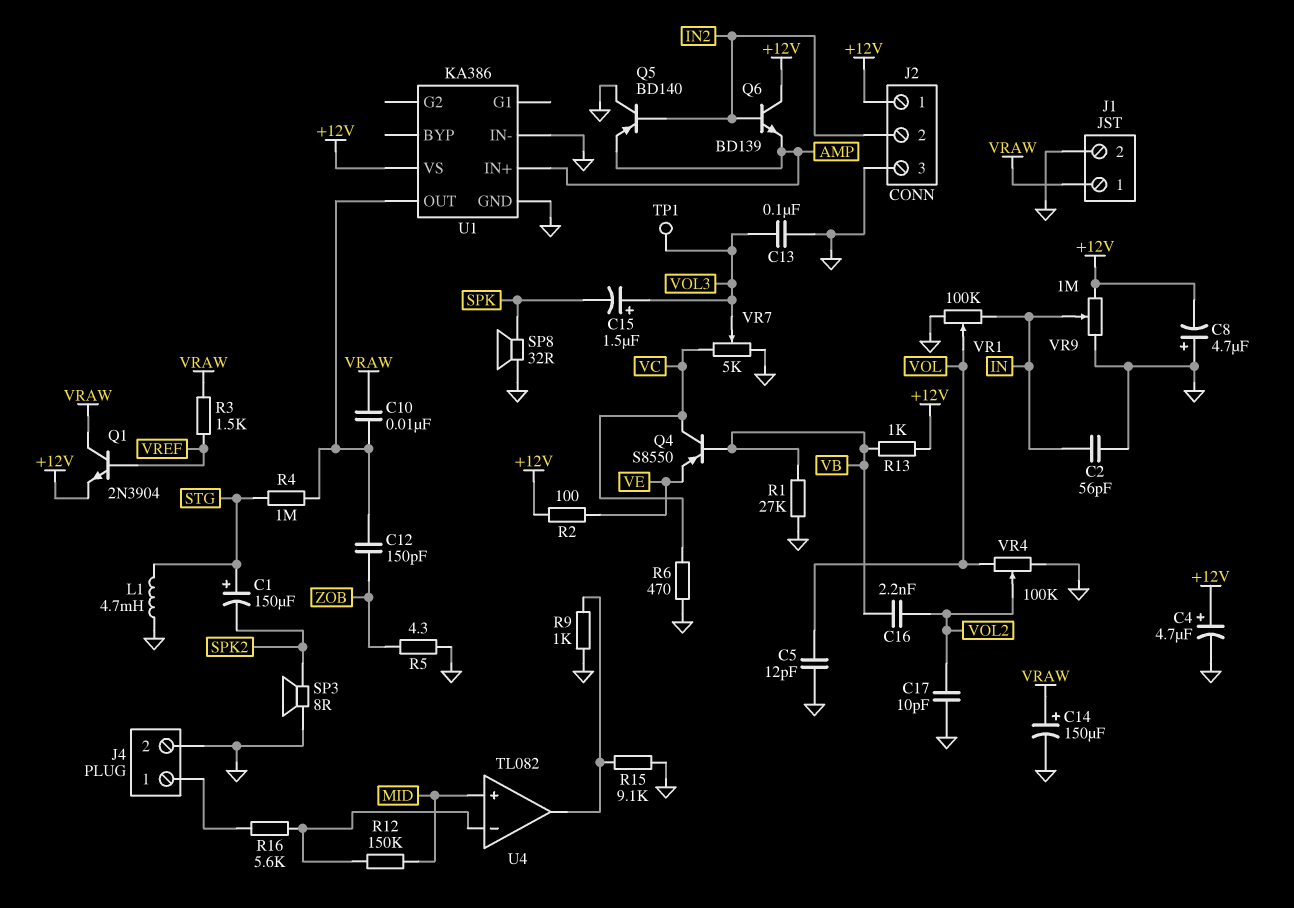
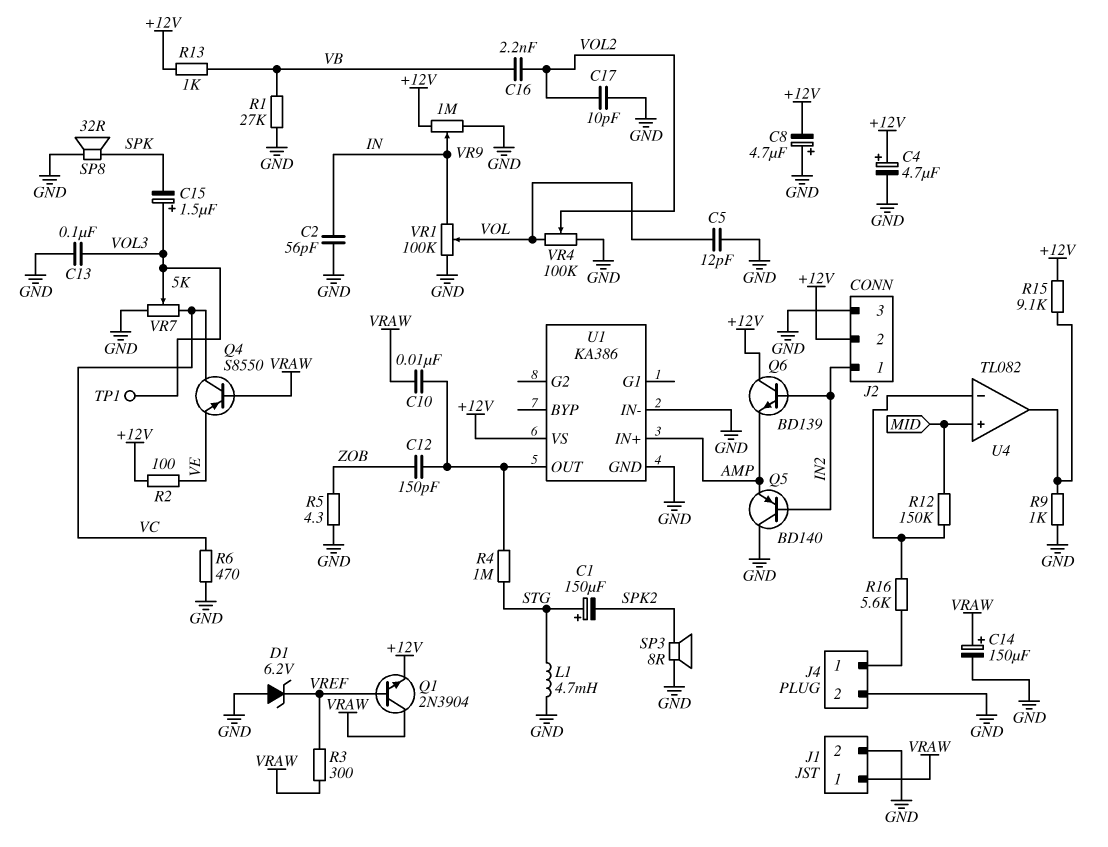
D1: none -> zener 6.2V (A GND, K VREF)
J2 pin 1: +12V -> IN2
J2 pin 2: IN2 -> +12V
Q4: PNP S8550 (B VB, C VC, E VE) -> PNP S8550 (B VRAW, C VC, E VE)
R3: 1.5k (VRAW, VREF) -> 300 (VRAW, VREF)
R15: 9.1k (GND, U4/out) -> 9.1k (+12V, U4/out)

